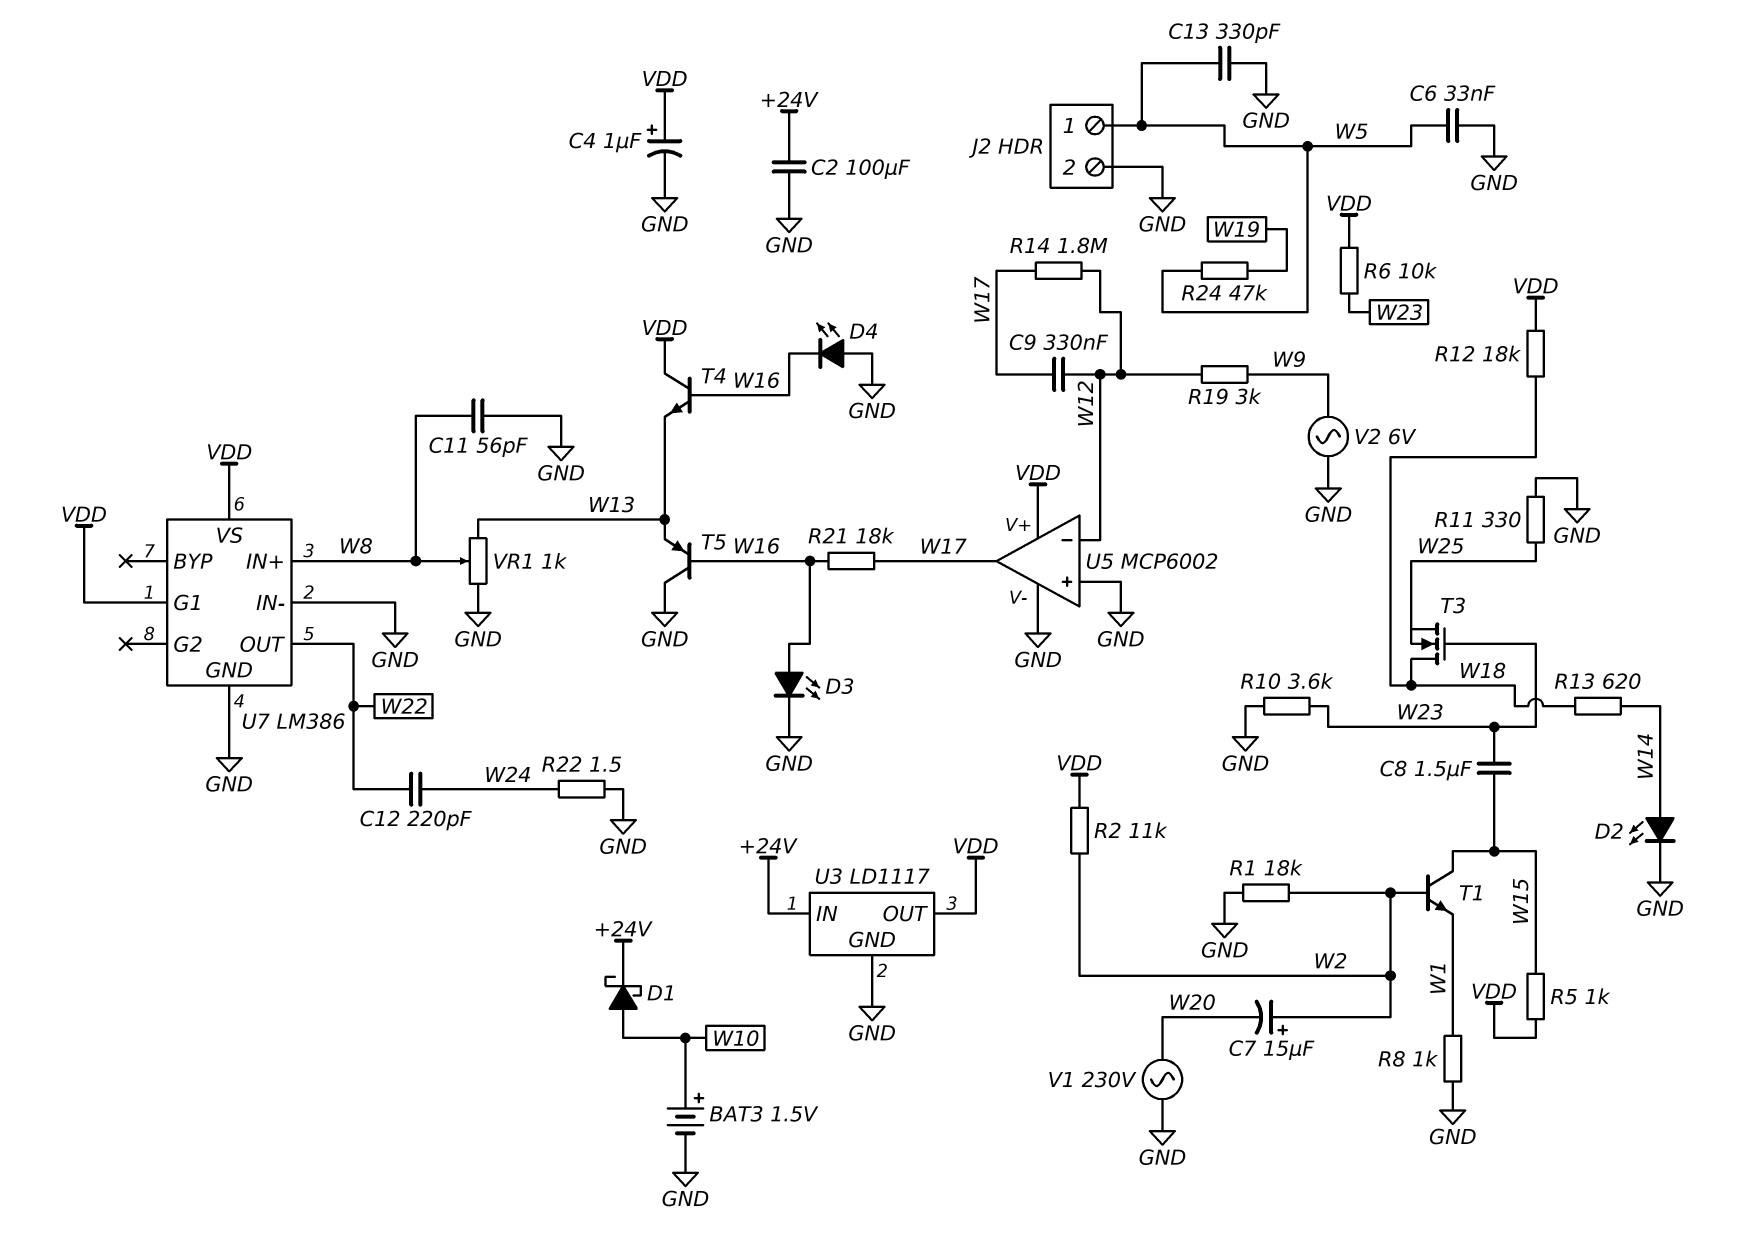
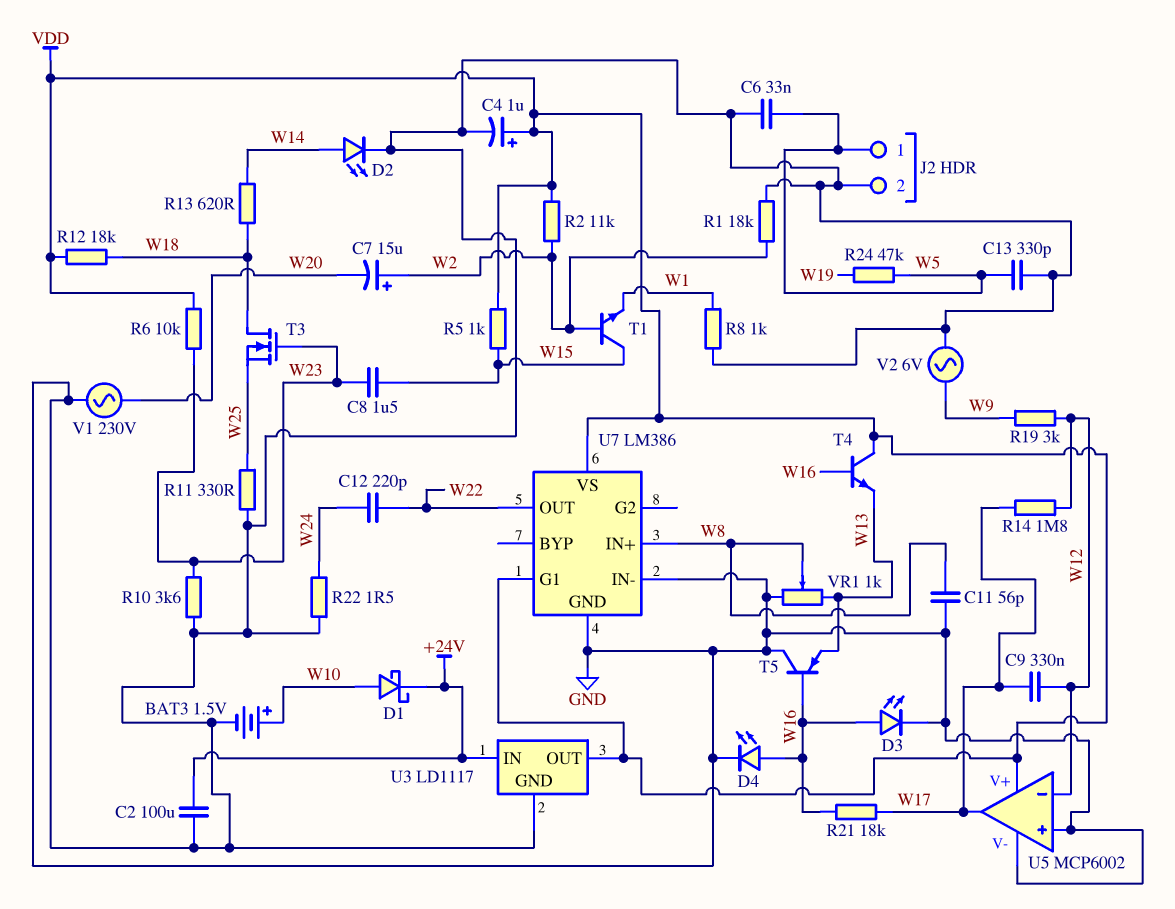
D4: LED (A GND, K W16) -> LED (A W16, K GND)

